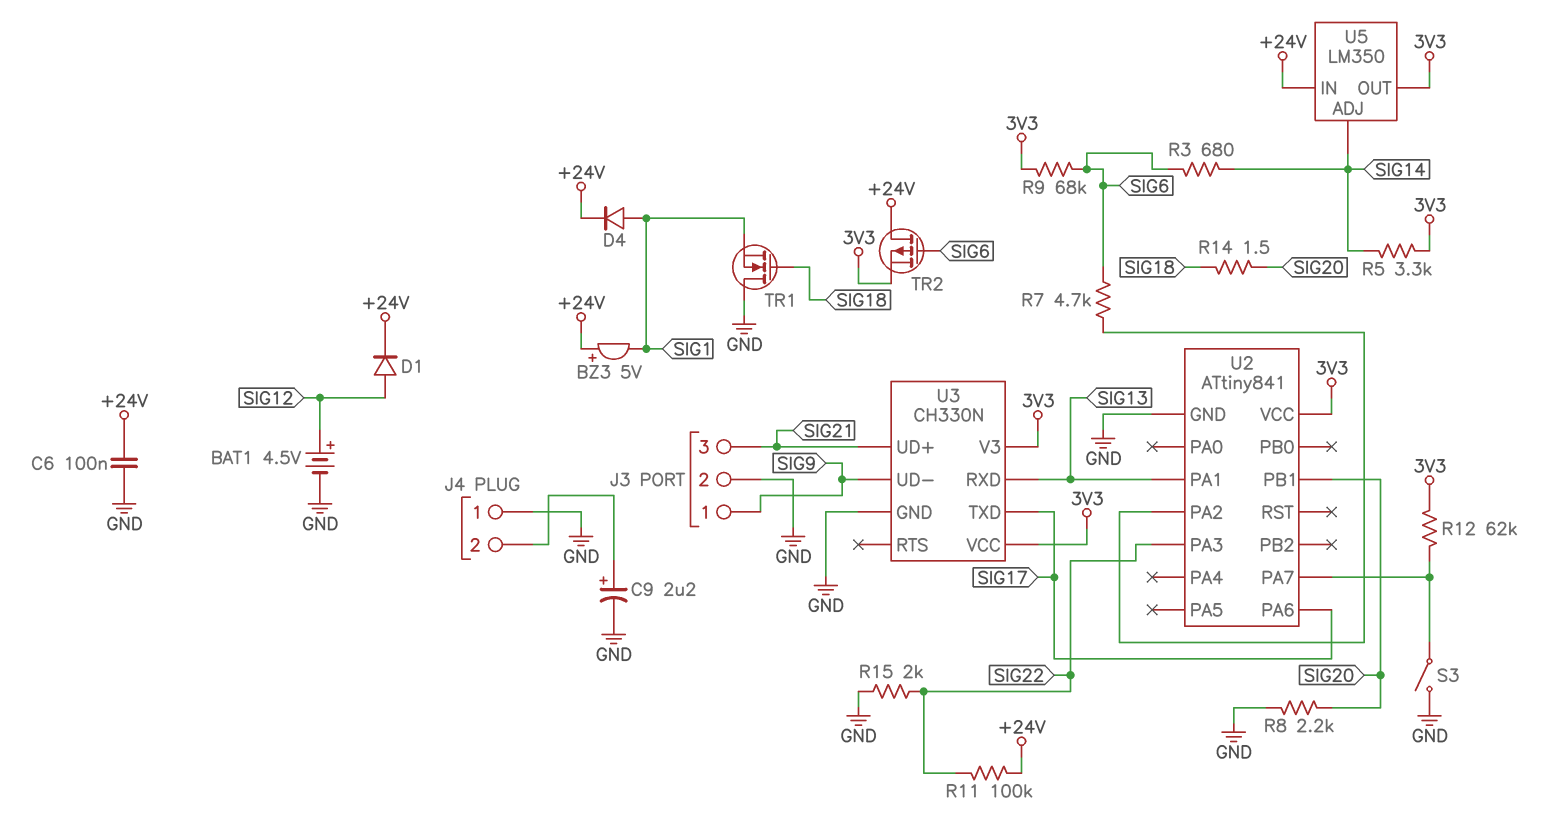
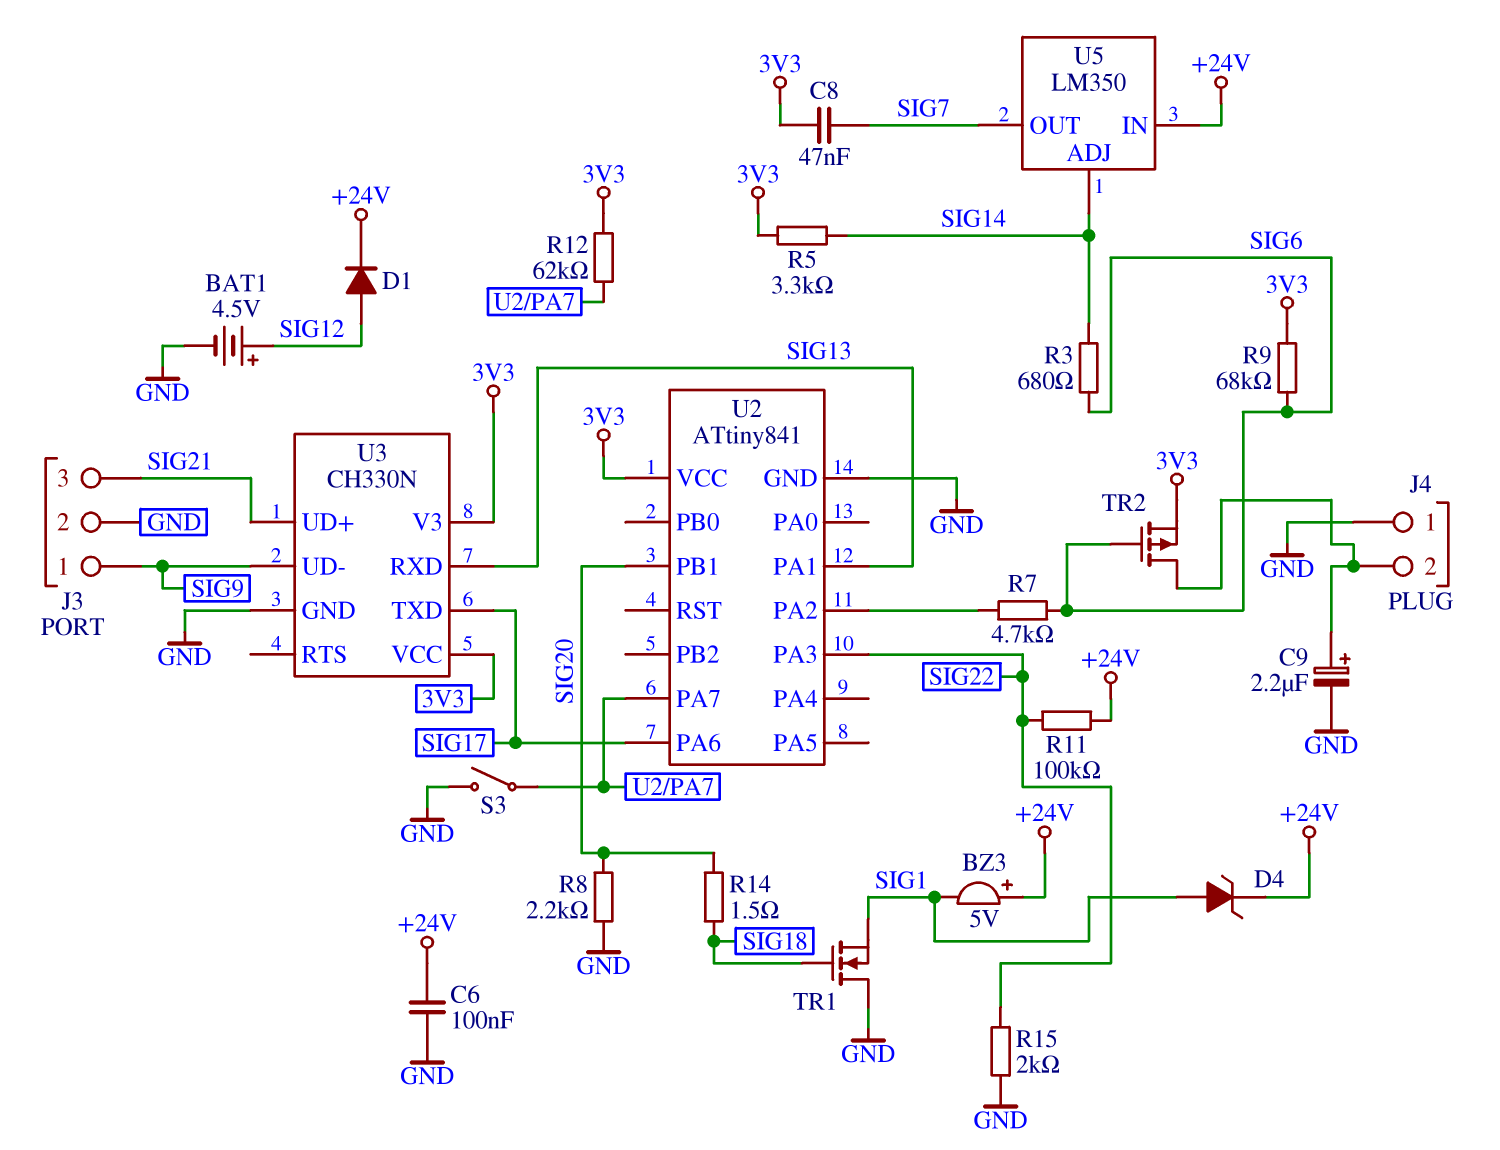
C8: none -> 47nF (3V3, SIG7)
D4: diode (A SIG1, K +24V) -> zener (A SIG1, K +24V)
TR2: PMOS (G SIG6, D +24V, S 3V3) -> PMOS (G SIG6, D J4/2, S 3V3)
U5 pin OUT: 3V3 -> SIG7

